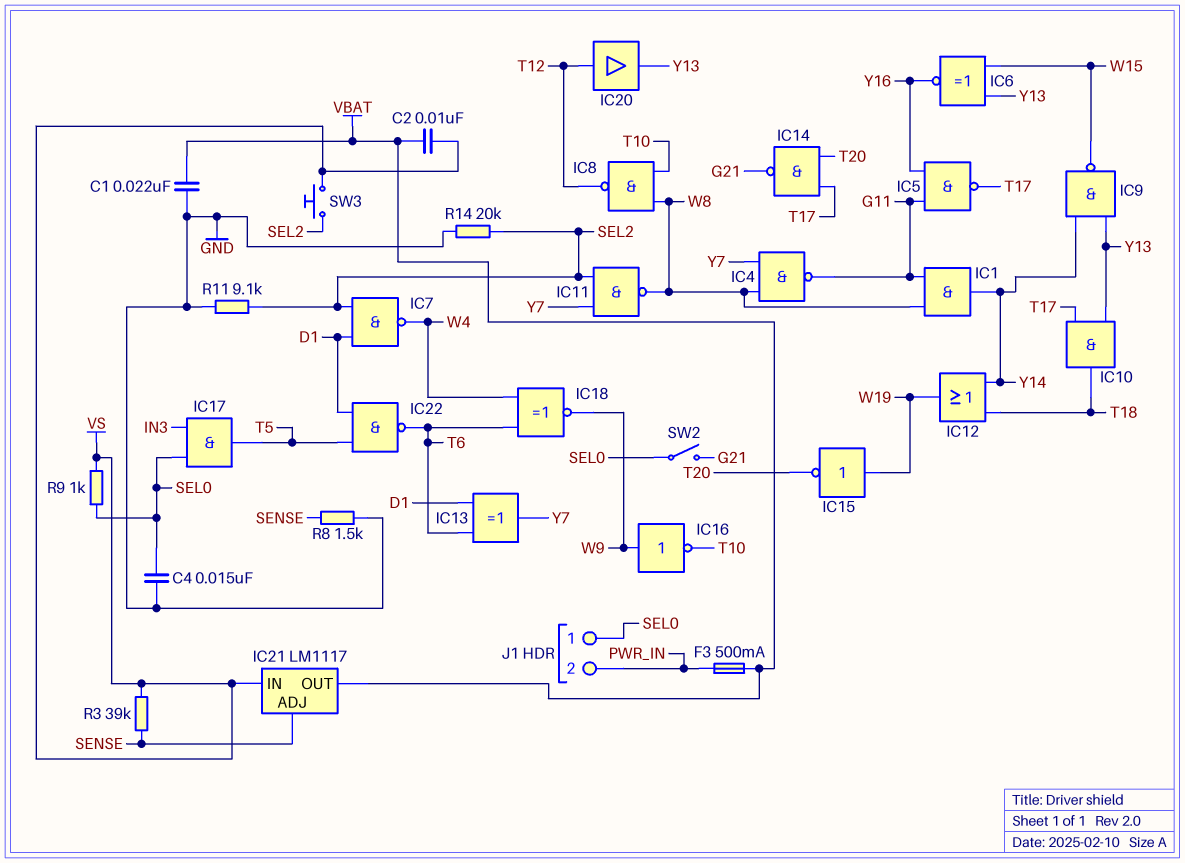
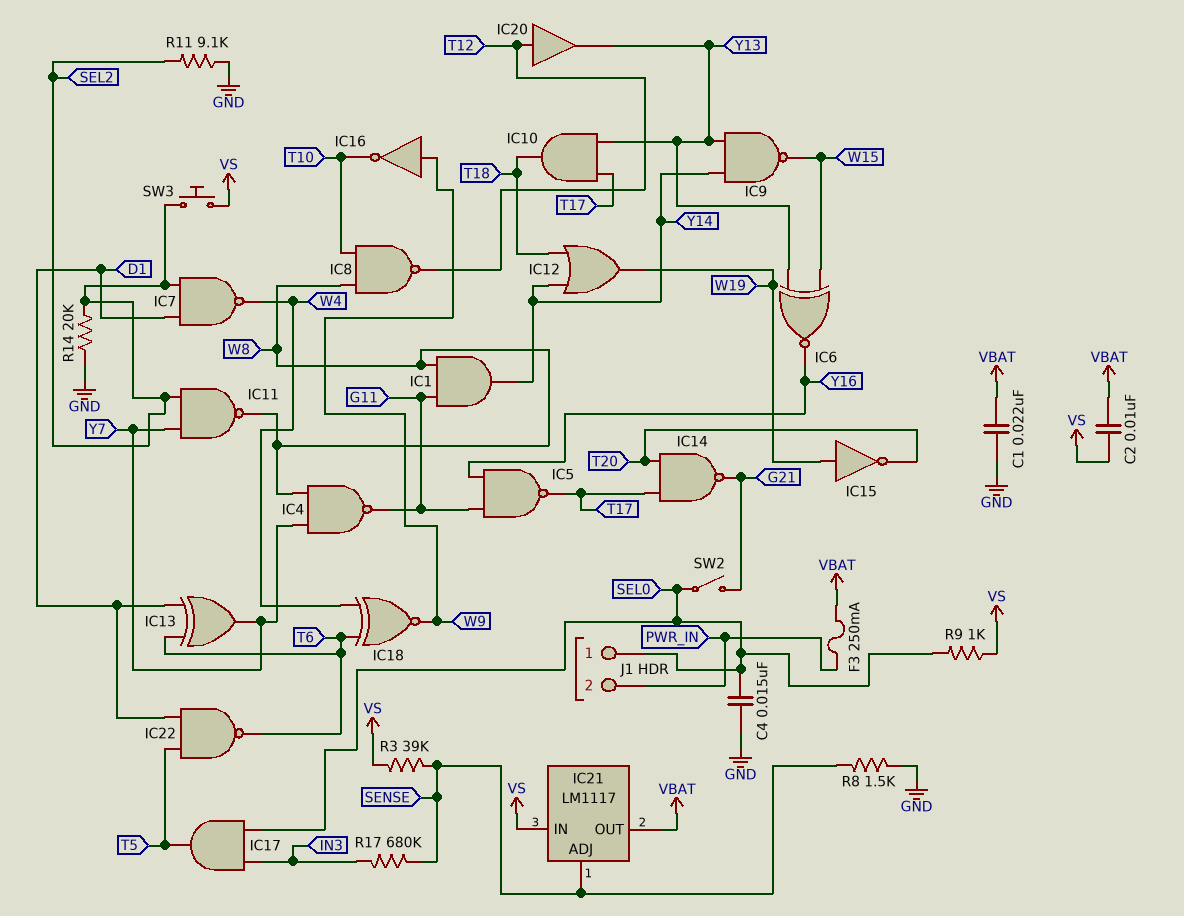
F3: 500mA (PWR_IN, VBAT) -> 250mA (PWR_IN, VBAT)
R17: none -> 680k (IN3, SENSE)

